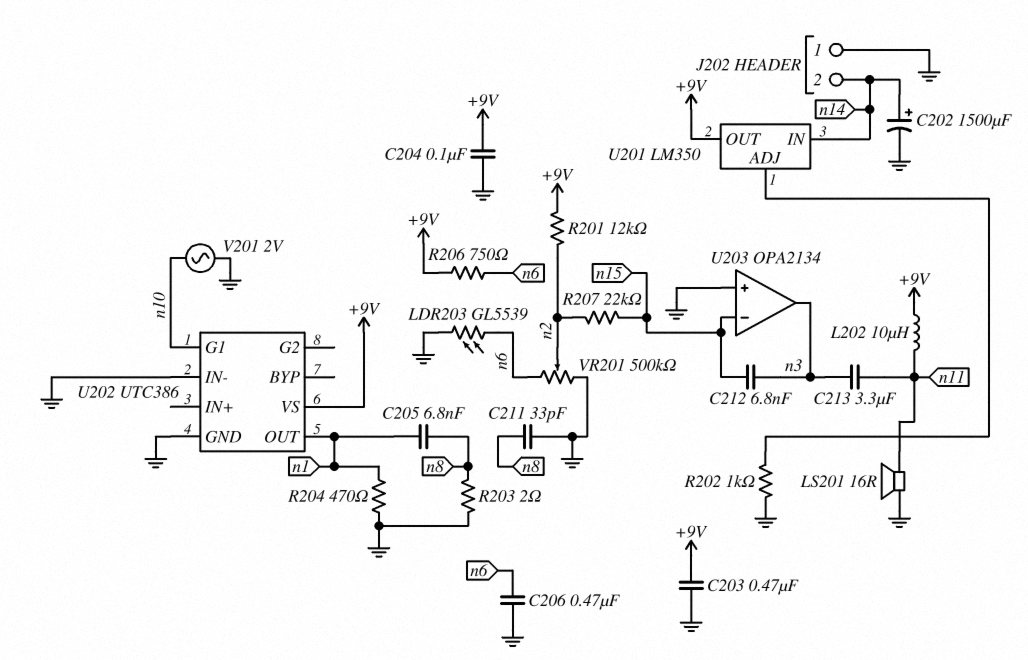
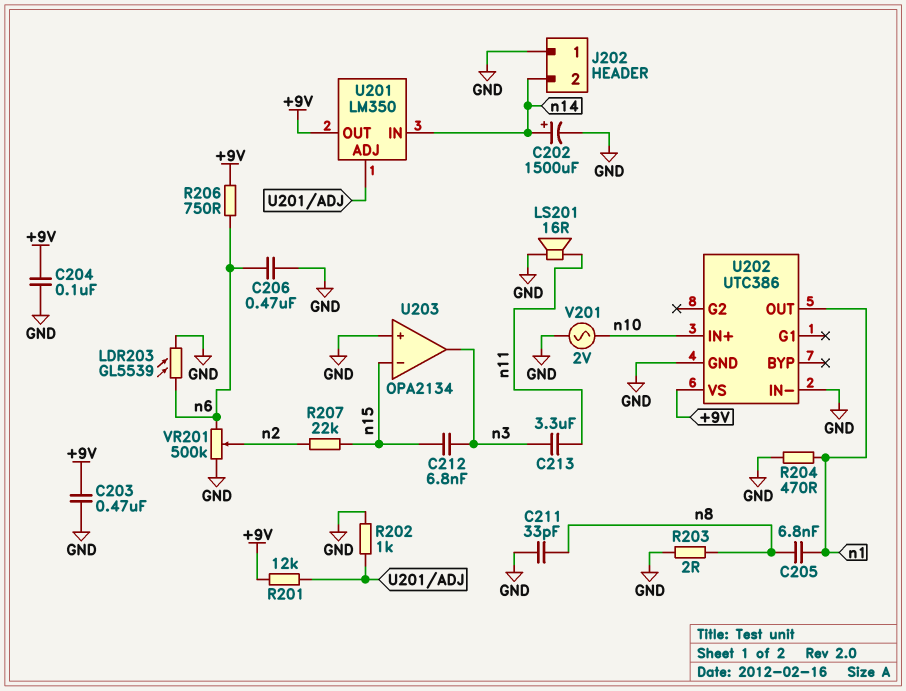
L202: 10uH (+9V, n11) -> none
R201: 12k (+9V, n2) -> 12k (+9V, U201/ADJ)
U202 pin G1: n10 -> none
U202 pin IN+: none -> n10

